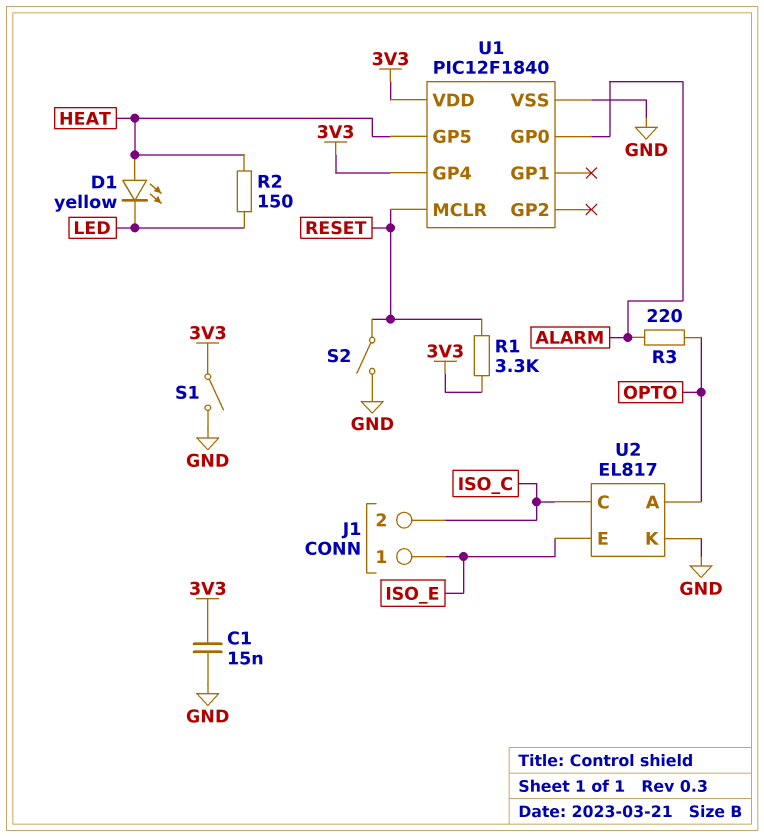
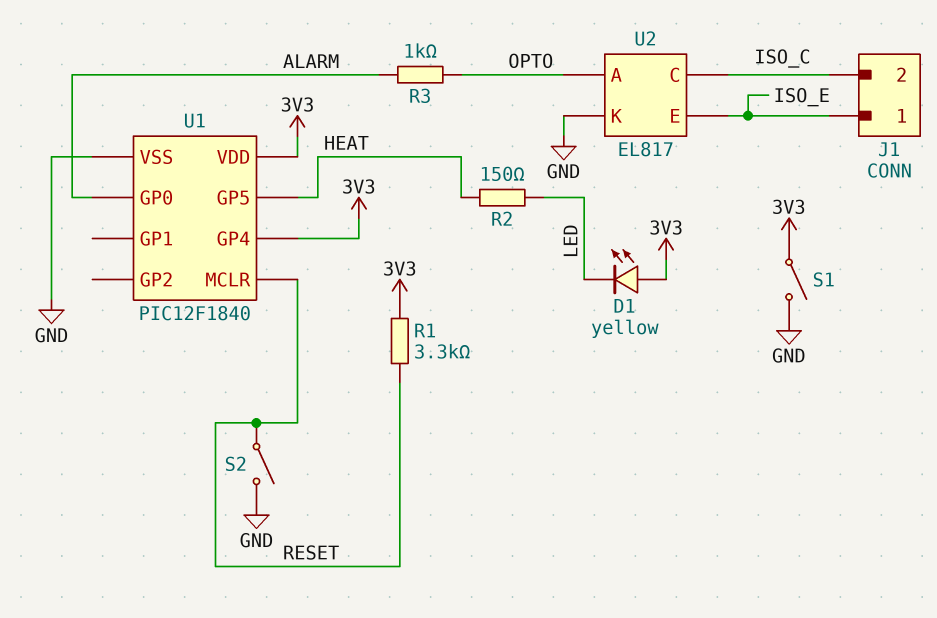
C1: 15nF (3V3, GND) -> none
D1: LED yellow (A HEAT, K LED) -> LED yellow (A 3V3, K LED)
R3: 220 (ALARM, OPTO) -> 1k (ALARM, OPTO)

